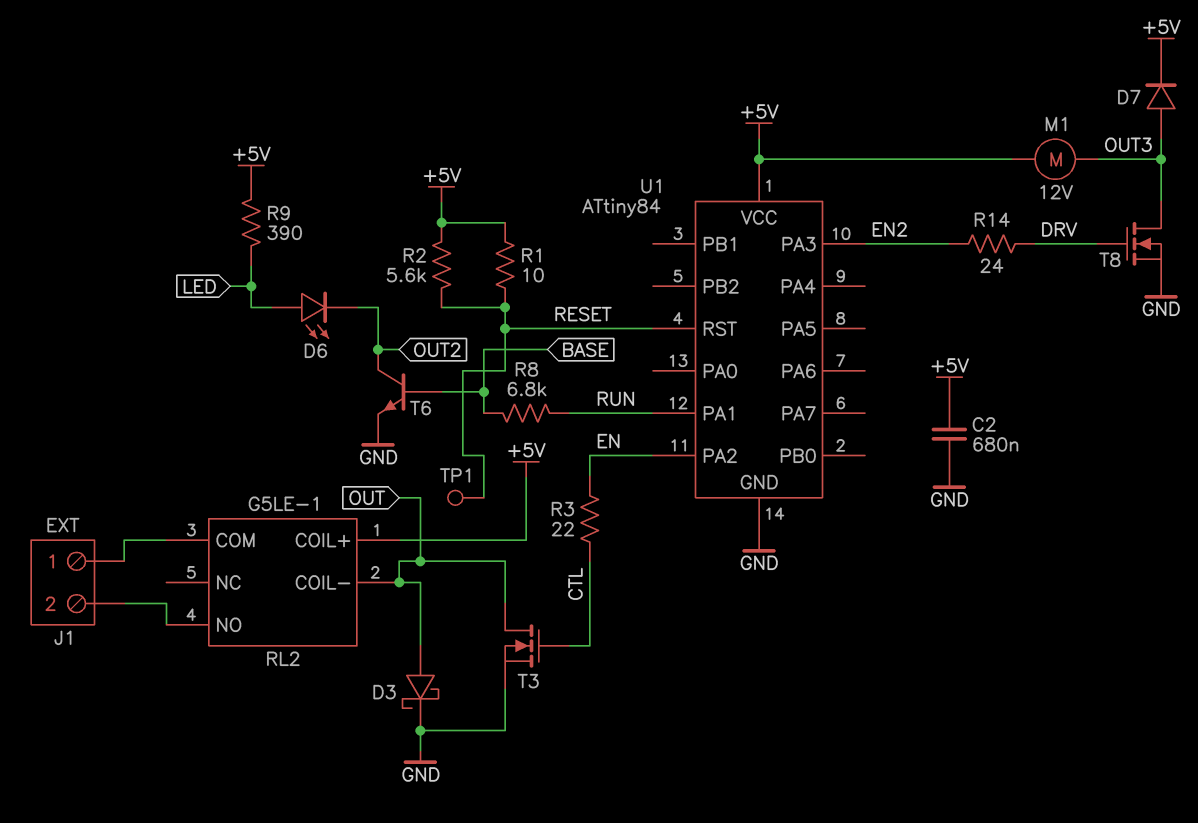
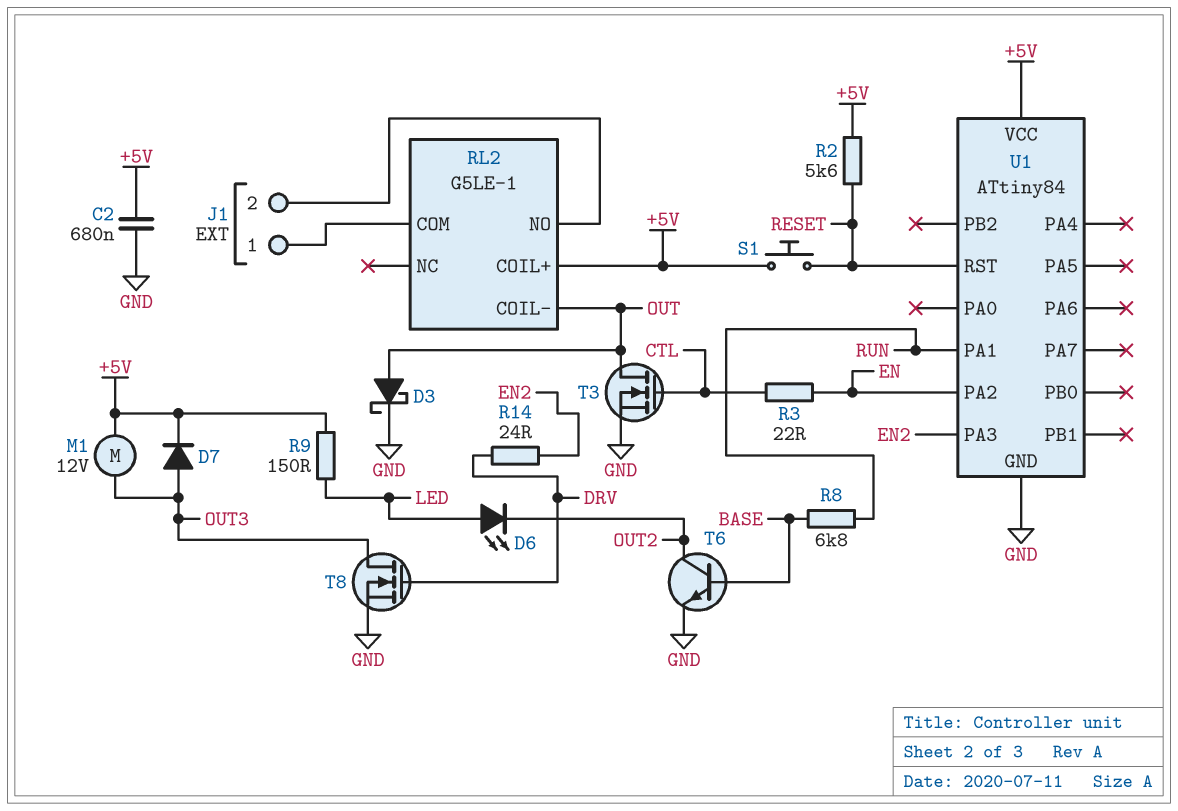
R1: 10 (+5V, RESET) -> none
R9: 390 (+5V, LED) -> 150 (+5V, LED)
S1: none -> button (+5V, RESET)
TP1: test point (RESET) -> none

